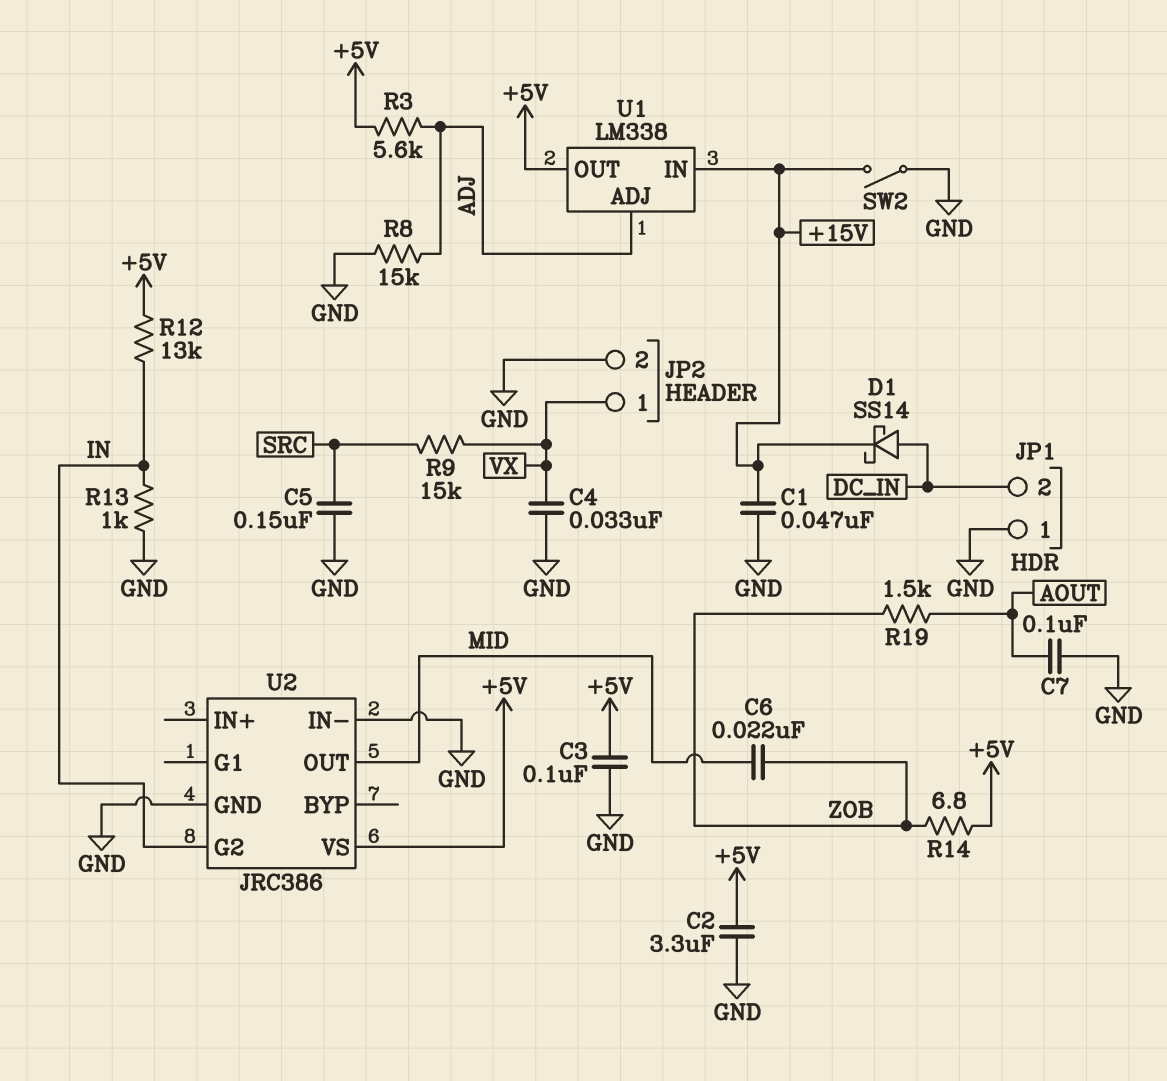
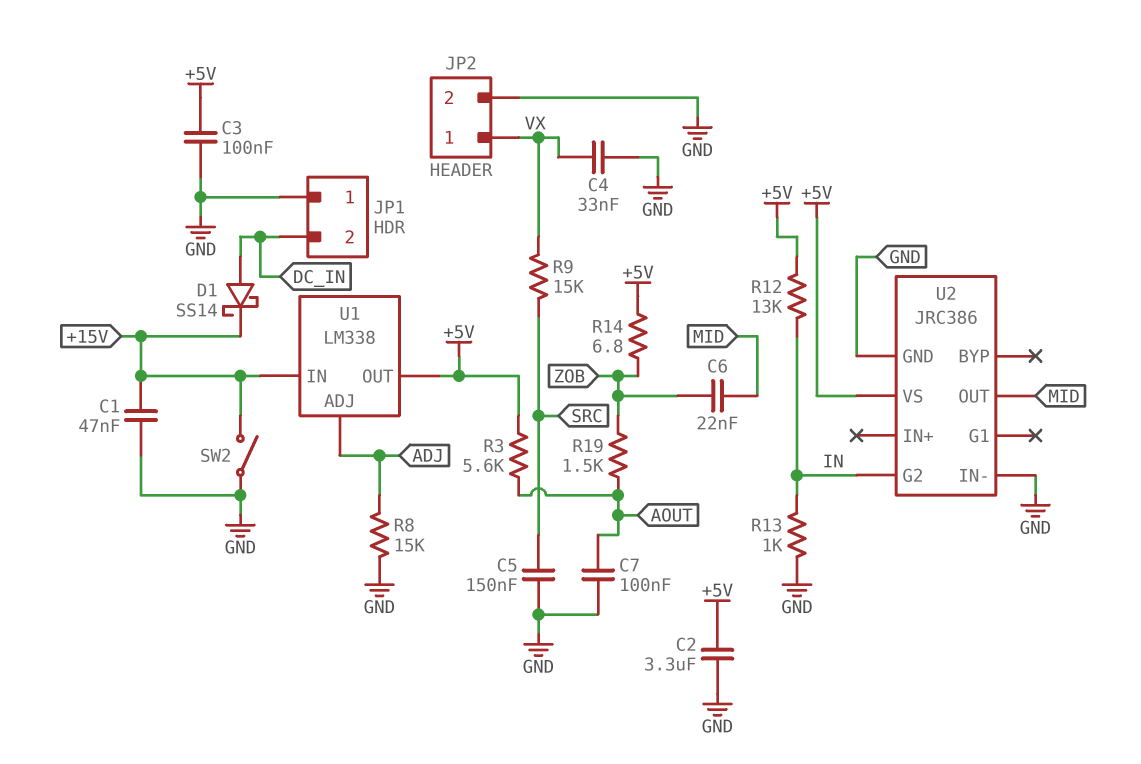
R3: 5.6k (+5V, ADJ) -> 5.6k (+5V, AOUT)

